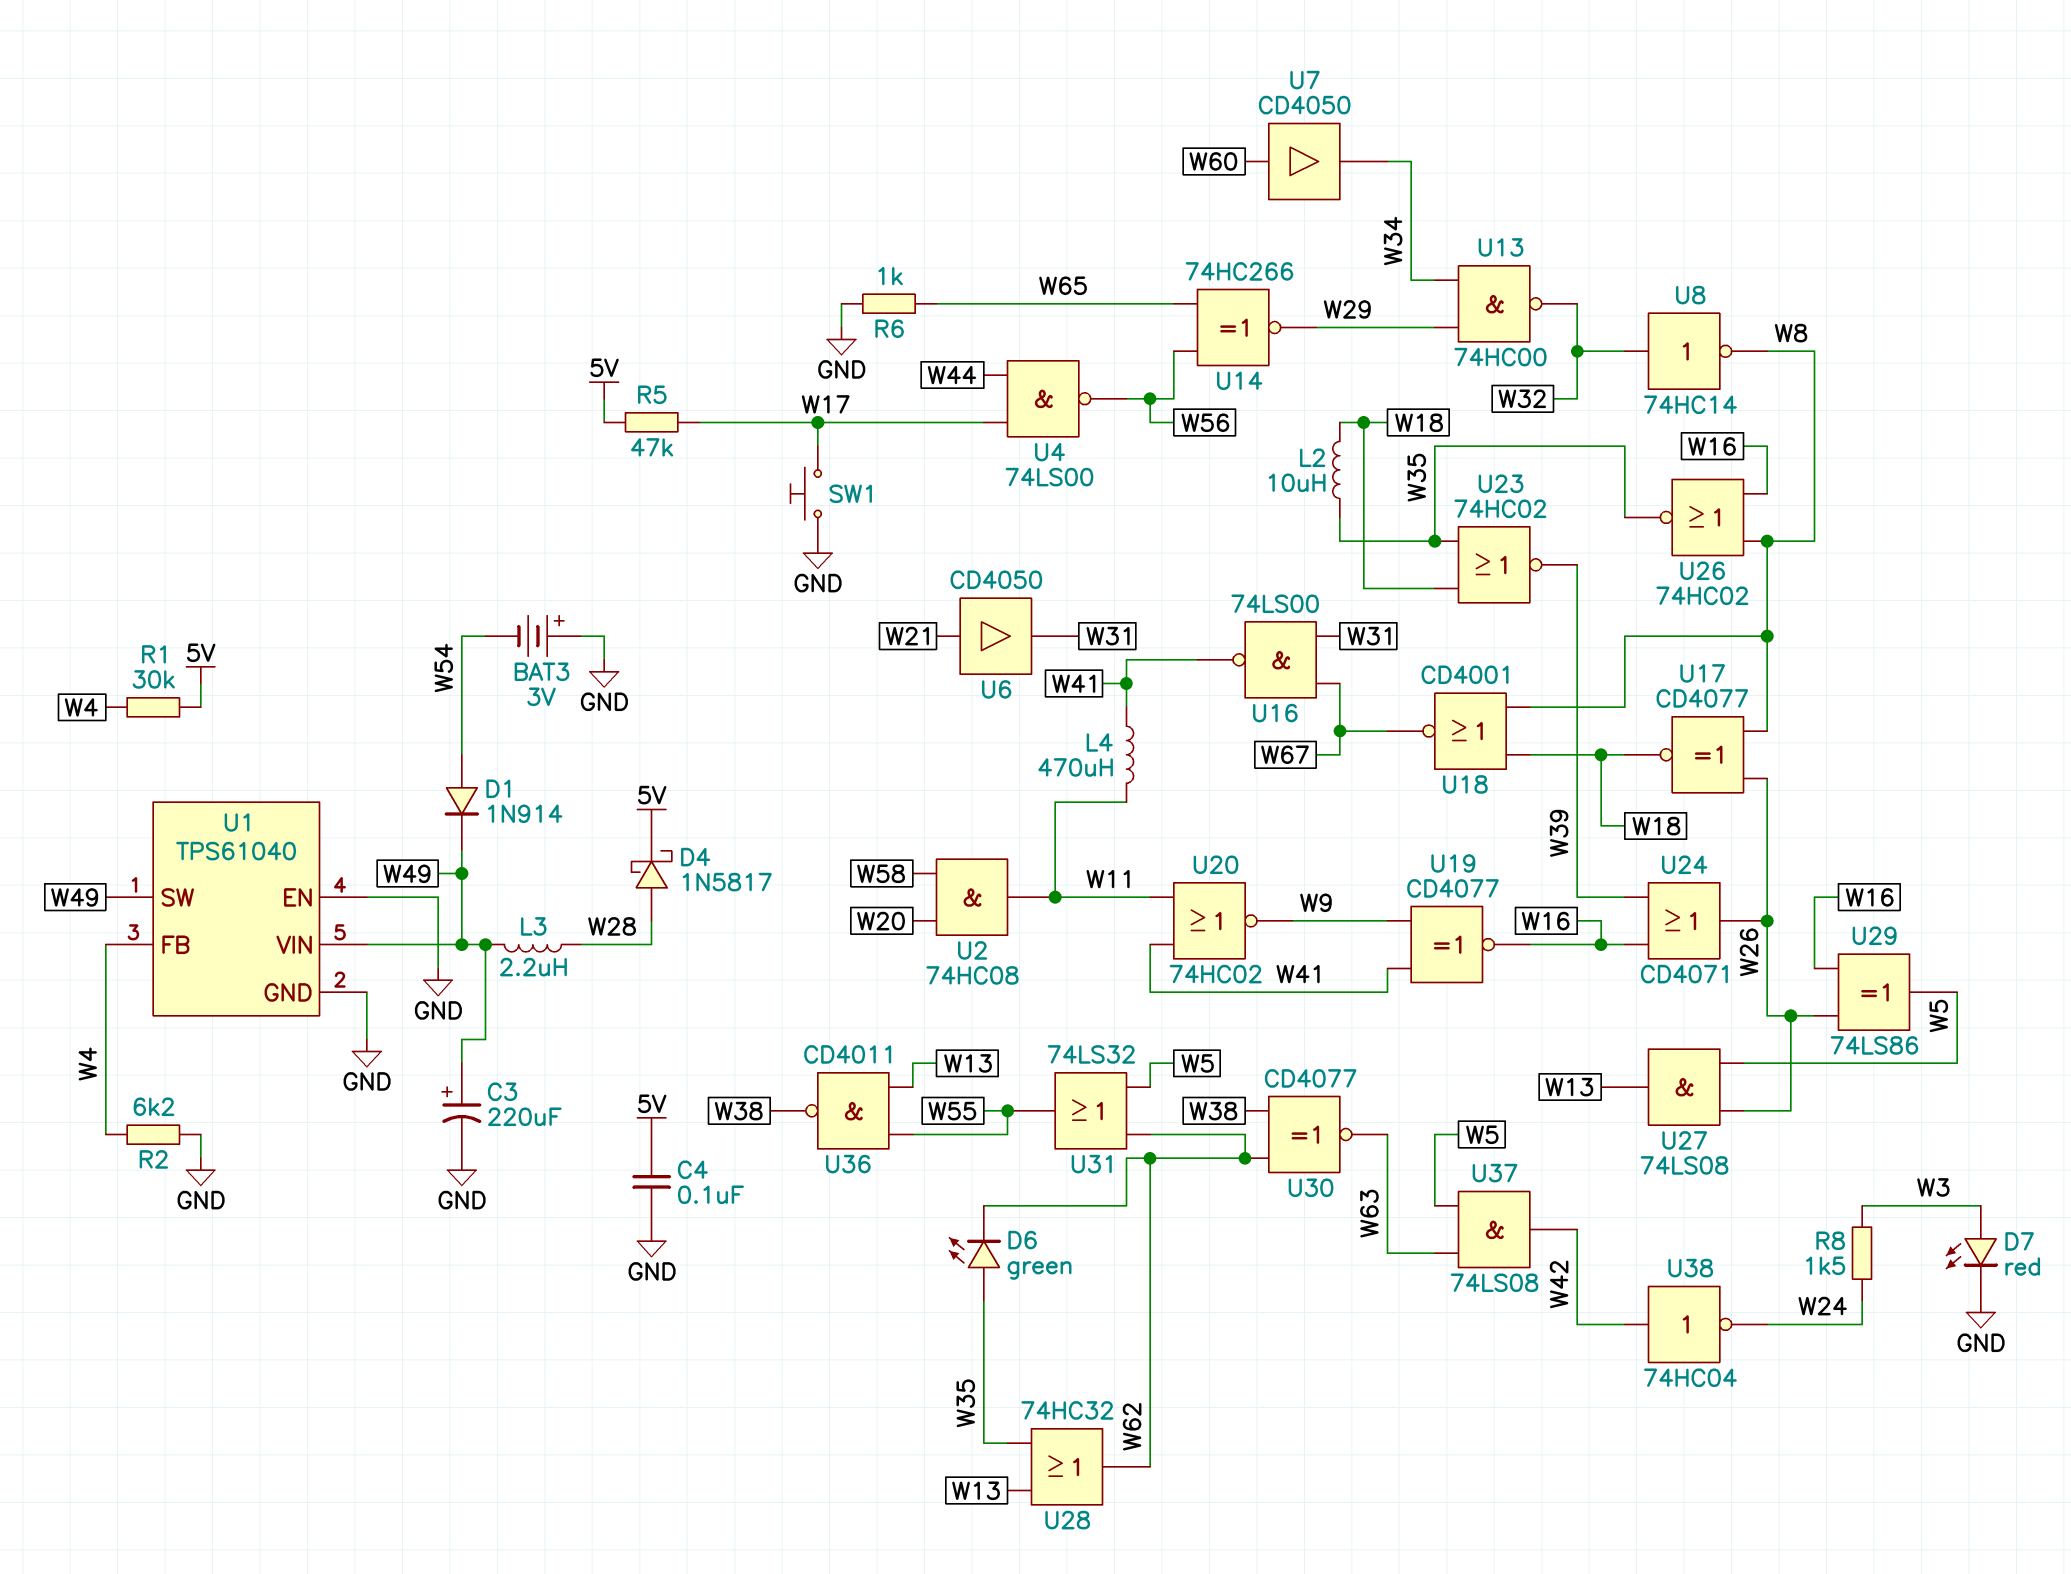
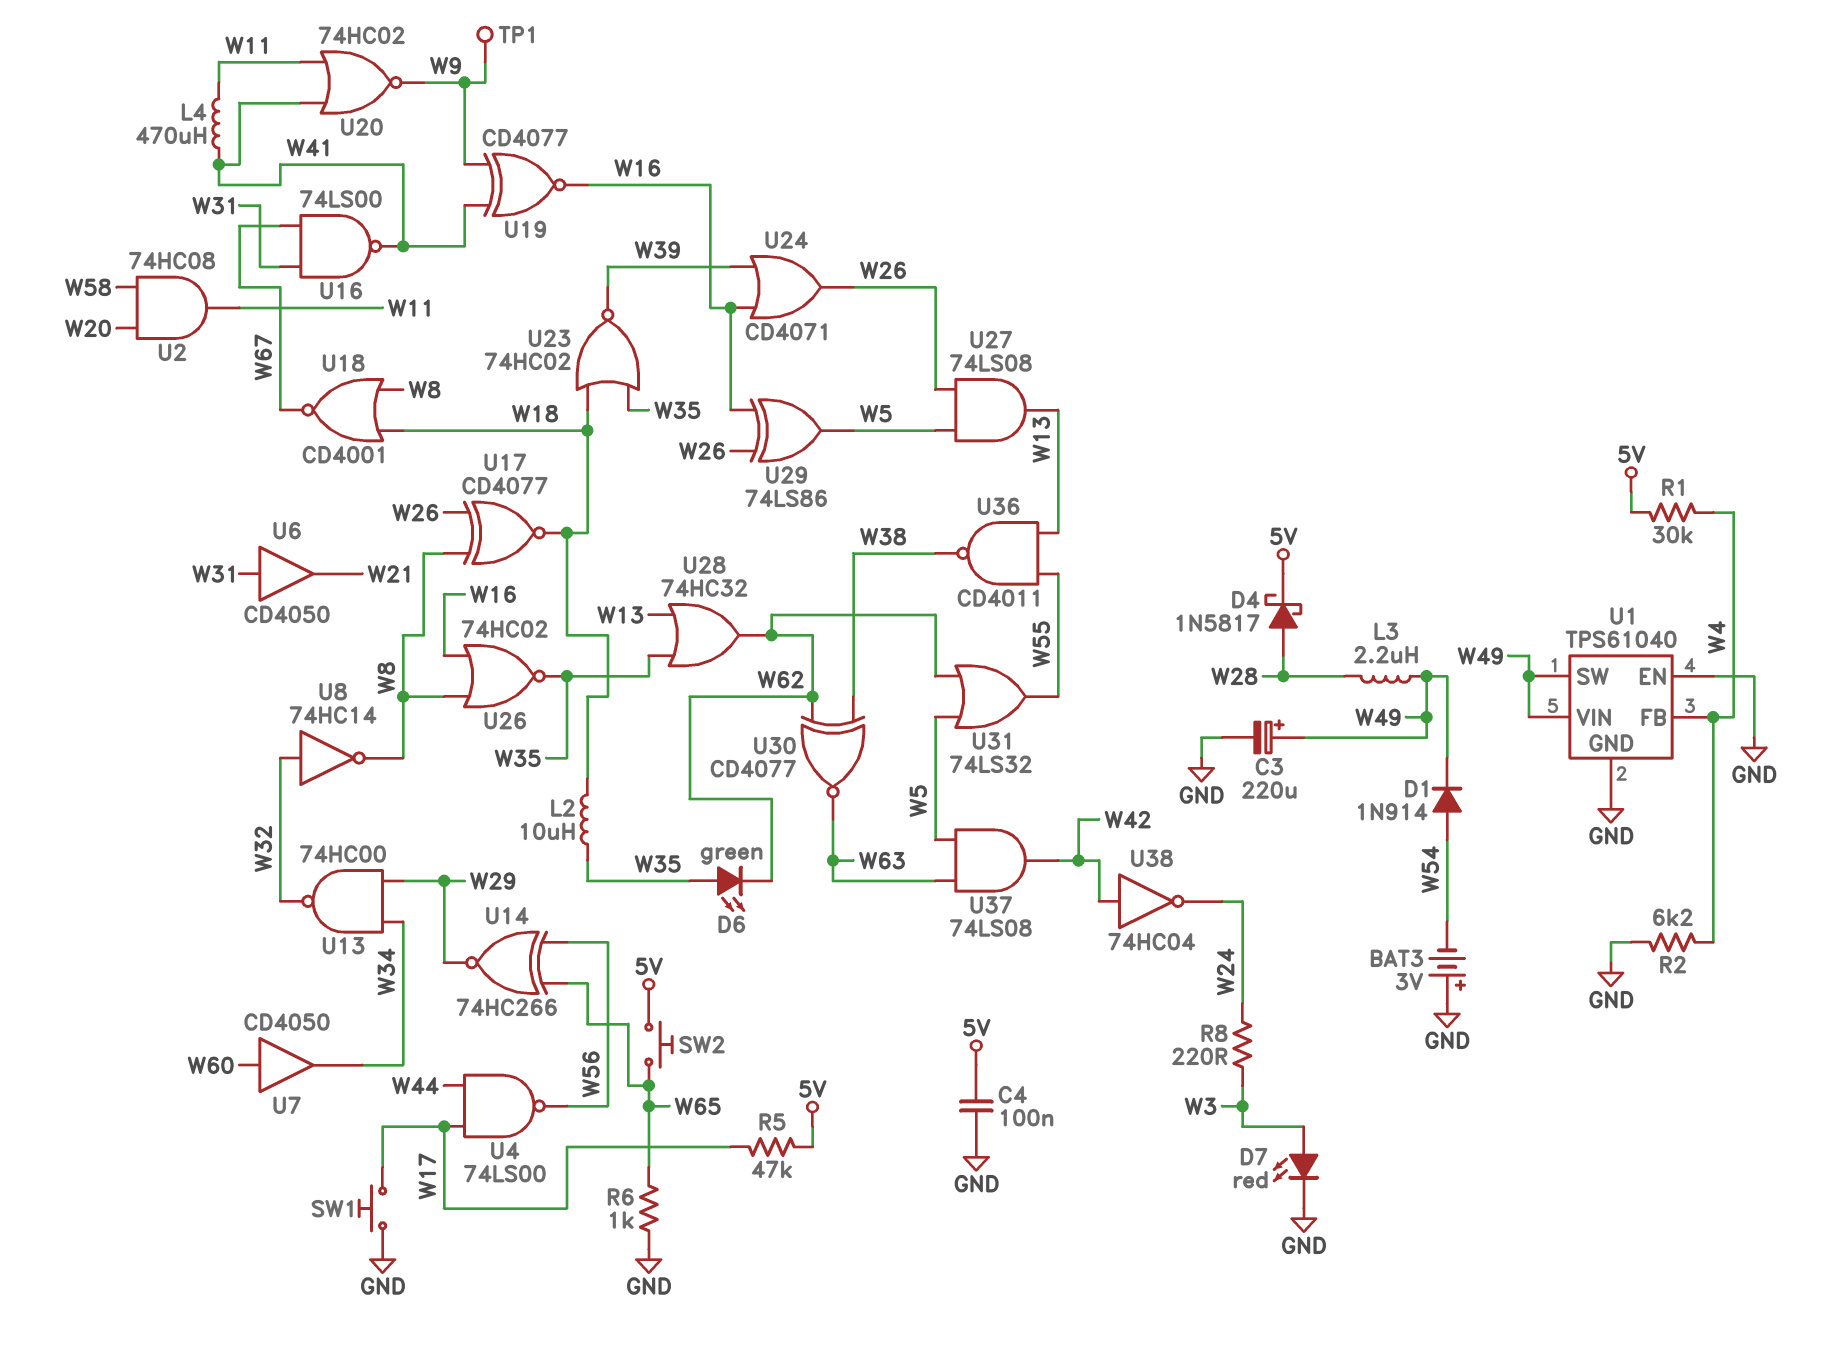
R8: 1.5k (W3, W24) -> 220 (W3, W24)
SW2: none -> button (5V, W65)
TP1: none -> test point (W9)
U6: buffer CD4050 (in W21, out W31) -> buffer CD4050 (in W31, out W21)

